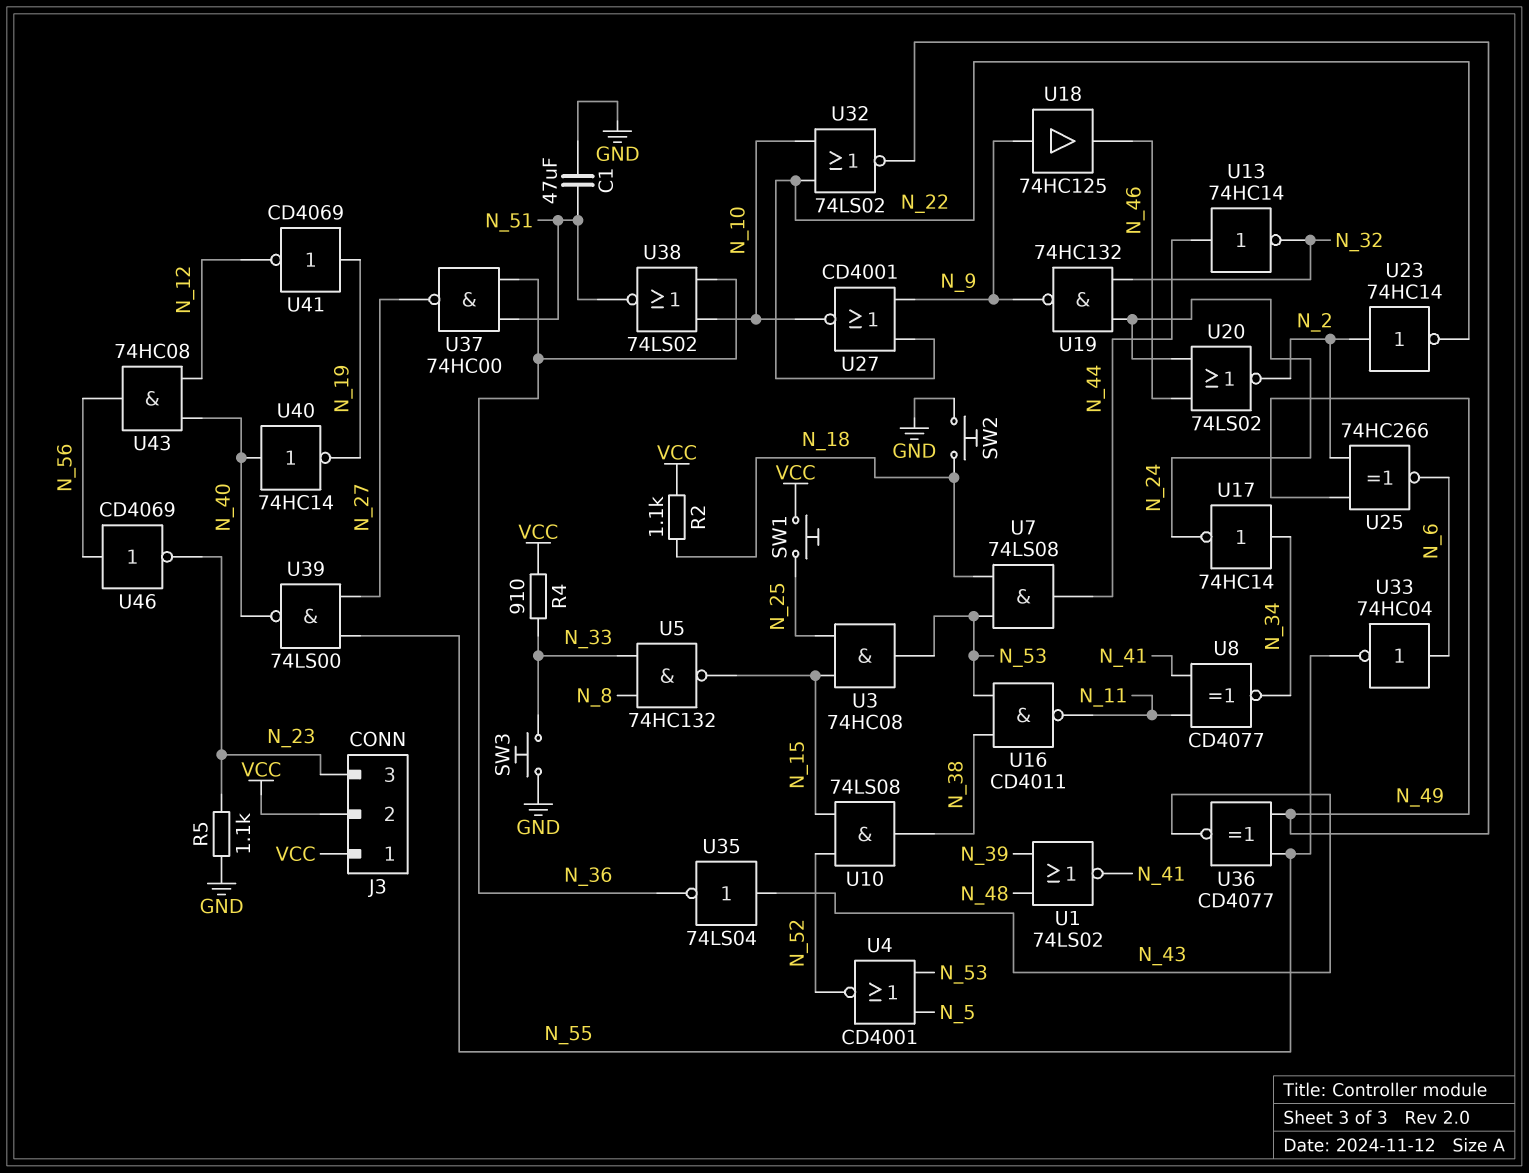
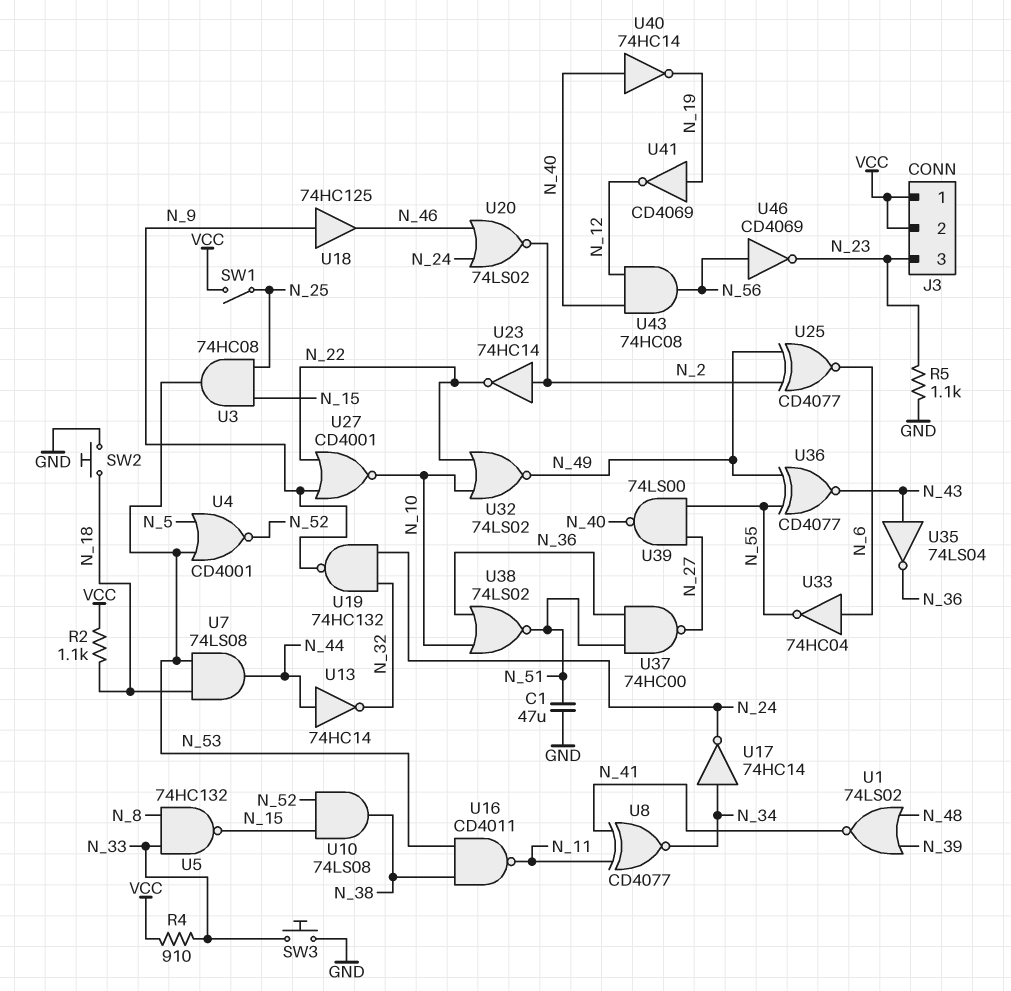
SW1: button (N_25, VCC) -> switch (N_25, VCC)
U25: XNOR 74HC266 (in N_2, in N_49, out N_6) -> XNOR CD4077 (in N_2, in N_49, out N_6)

